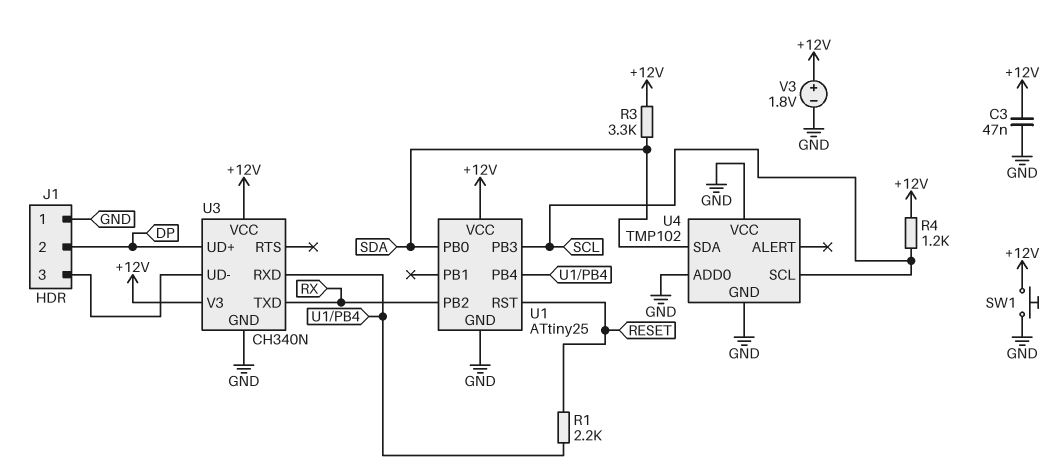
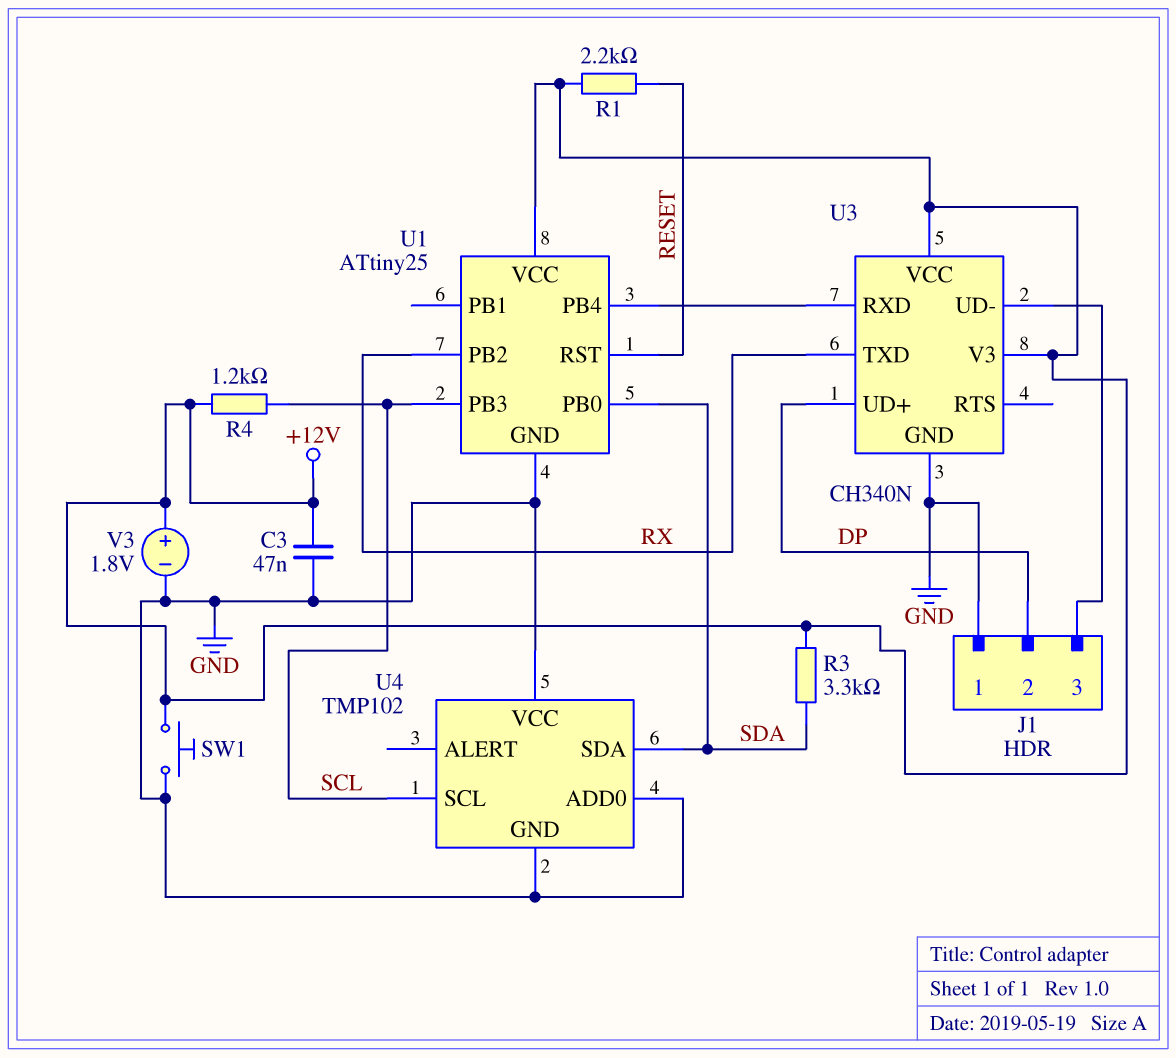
R1: 2.2k (RESET, U1/PB4) -> 2.2k (+12V, RESET)

